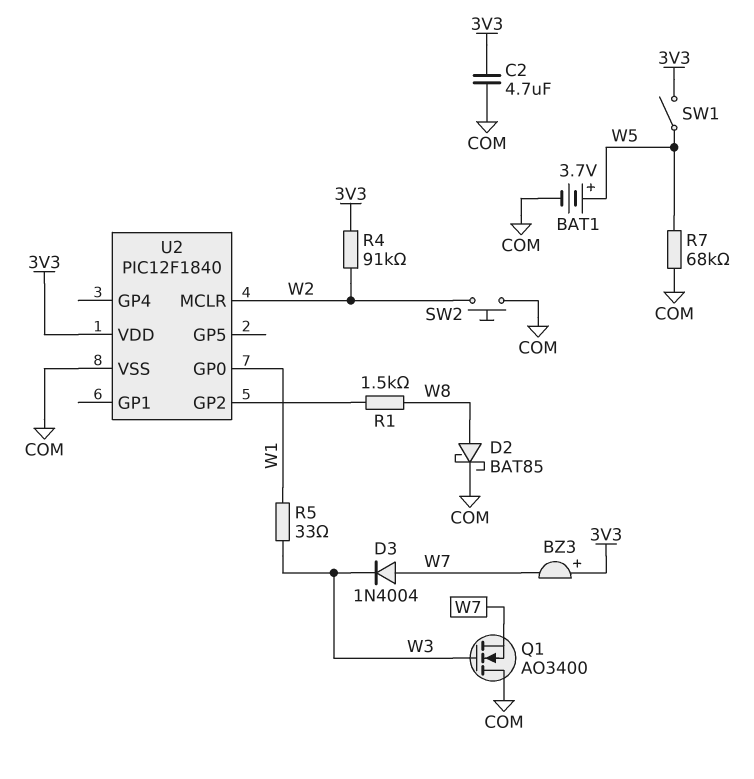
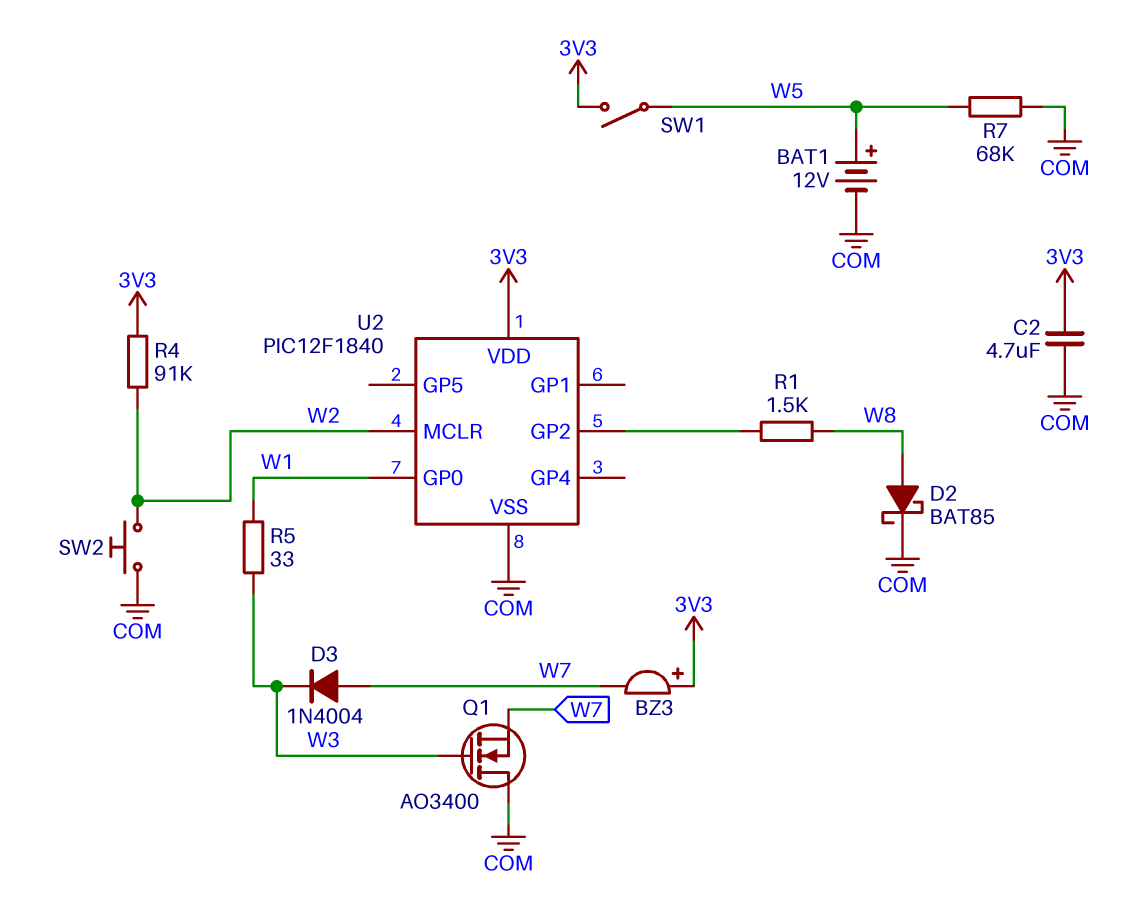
BAT1: 3.7V (plus W5, minus COM) -> 12V (plus W5, minus COM)

